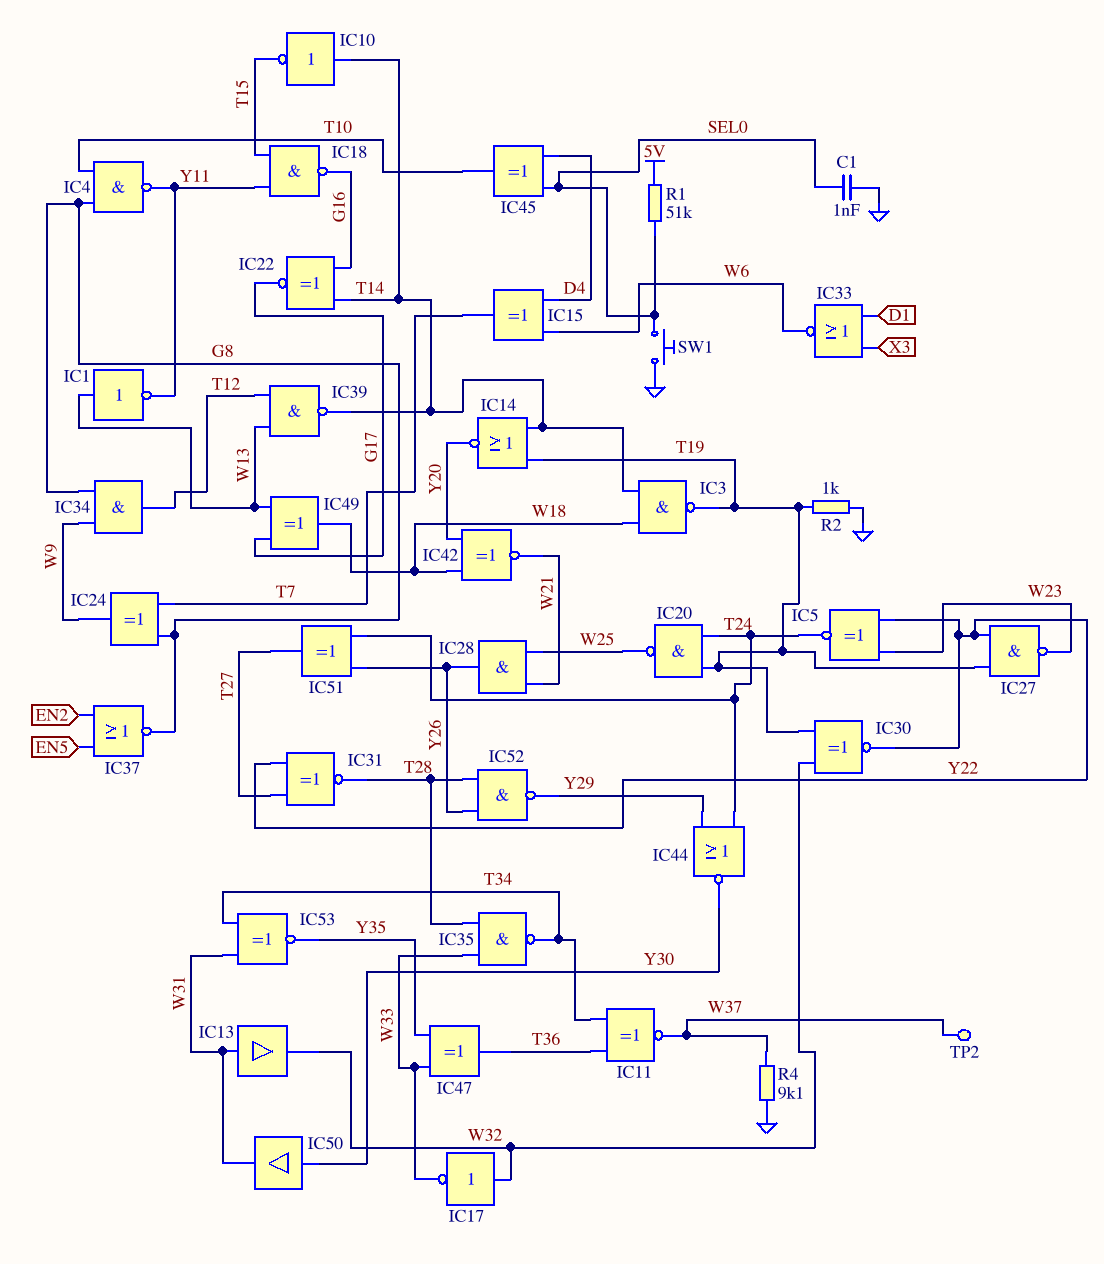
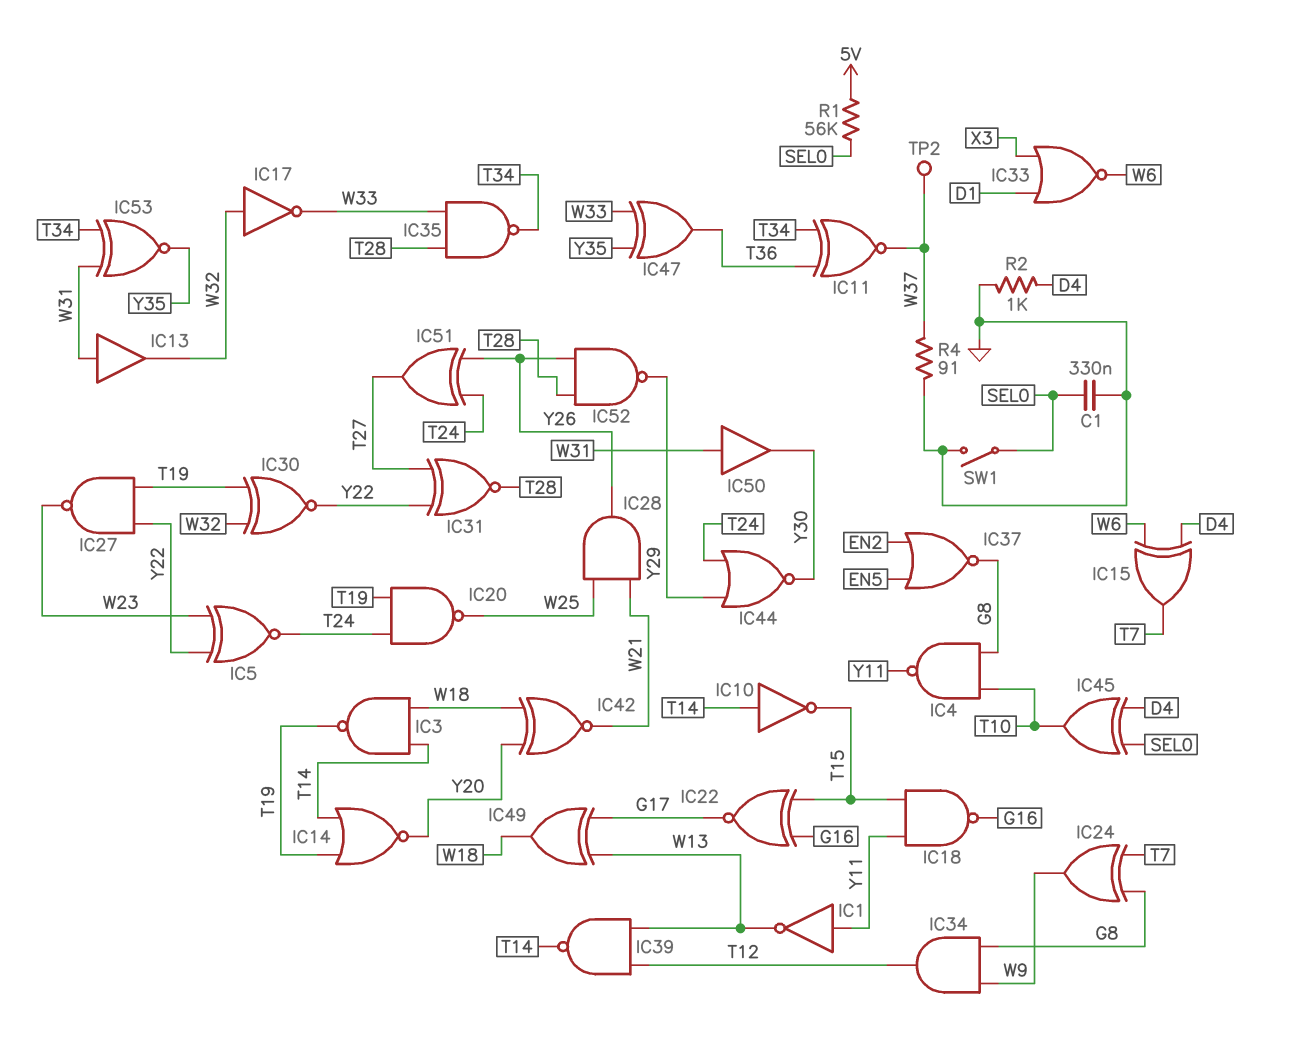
C1: 1nF (GND, SEL0) -> 330nF (GND, SEL0)
IC1: NOT (in W13, out Y11) -> NOT (in Y11, out W13)
IC22: XNOR (in G16, in T14, out G17) -> XNOR (in G16, in T15, out G17)
IC50: buffer (in Y30, out W31) -> buffer (in W31, out Y30)
R1: 51k (5V, SEL0) -> 56k (5V, SEL0)
R2: 1k (GND, T19) -> 1k (D4, GND)
R4: 9.1k (GND, W37) -> 91 (GND, W37)
SW1: button (GND, SEL0) -> switch (GND, SEL0)

